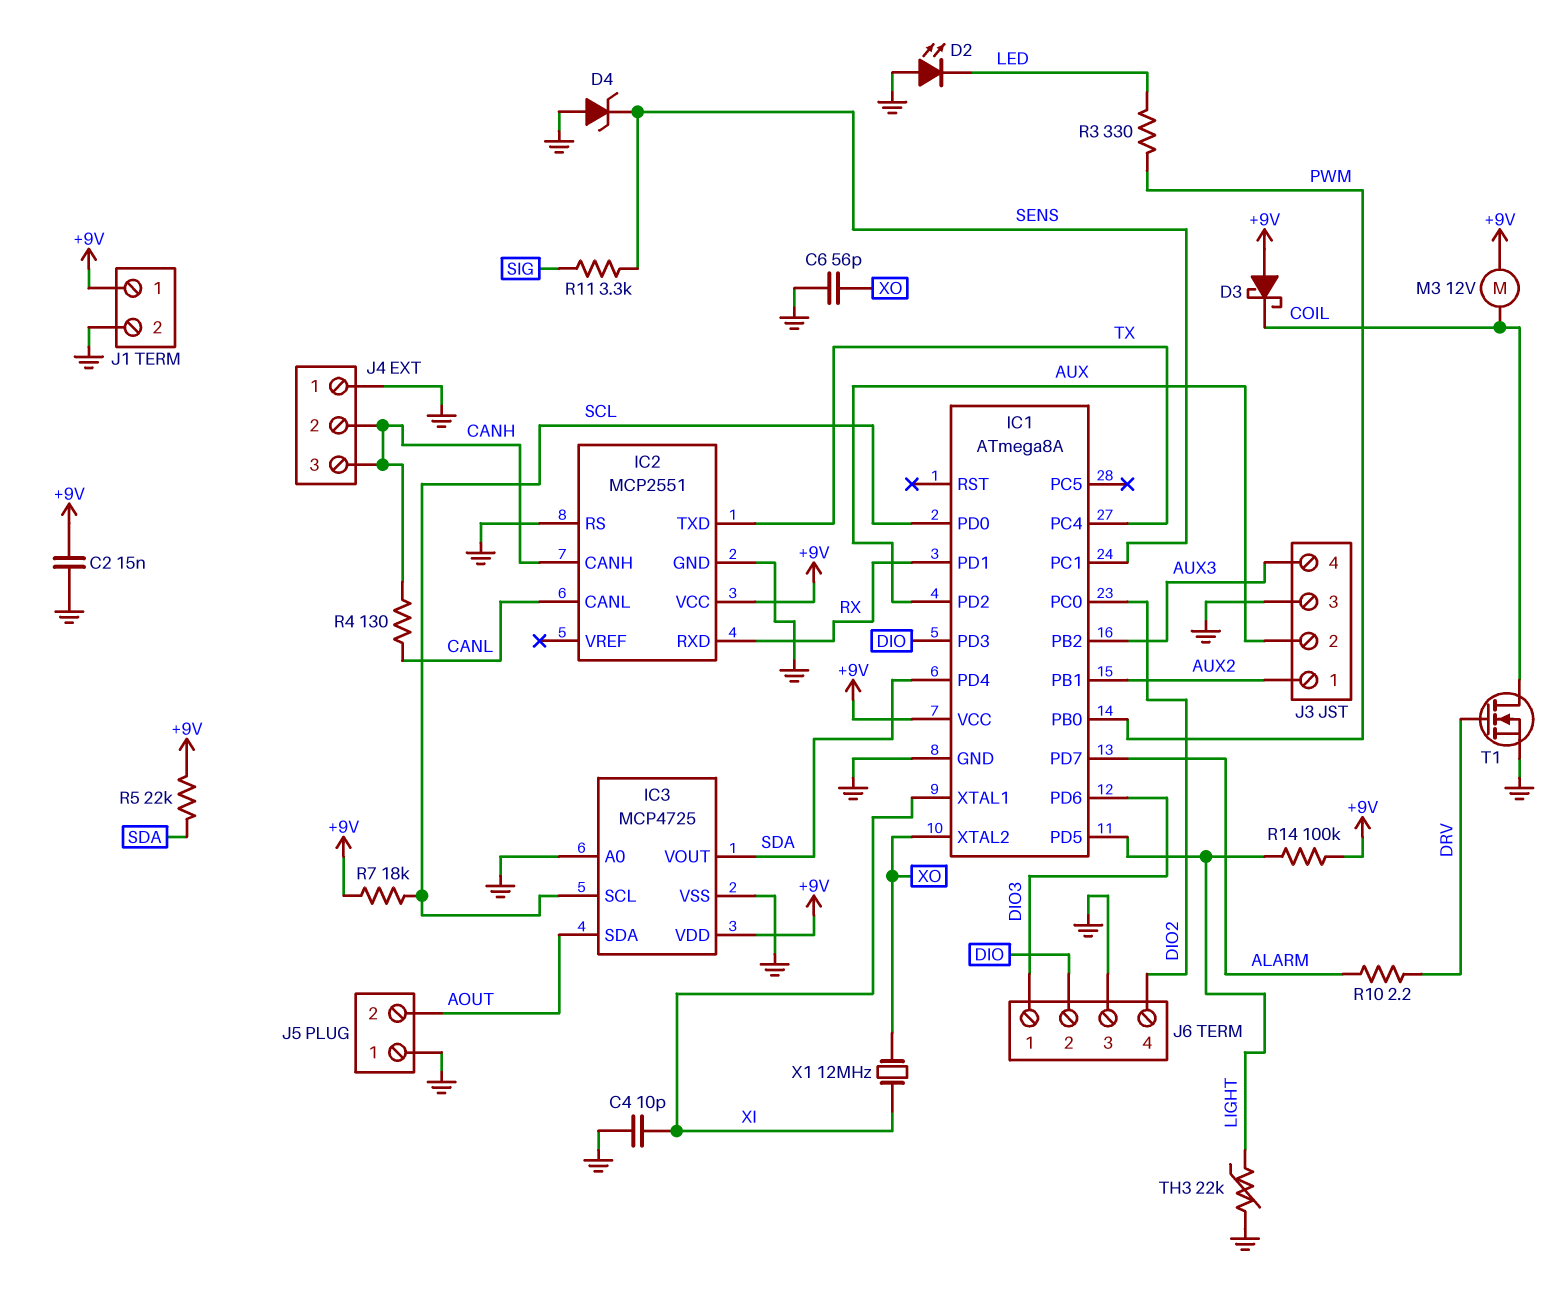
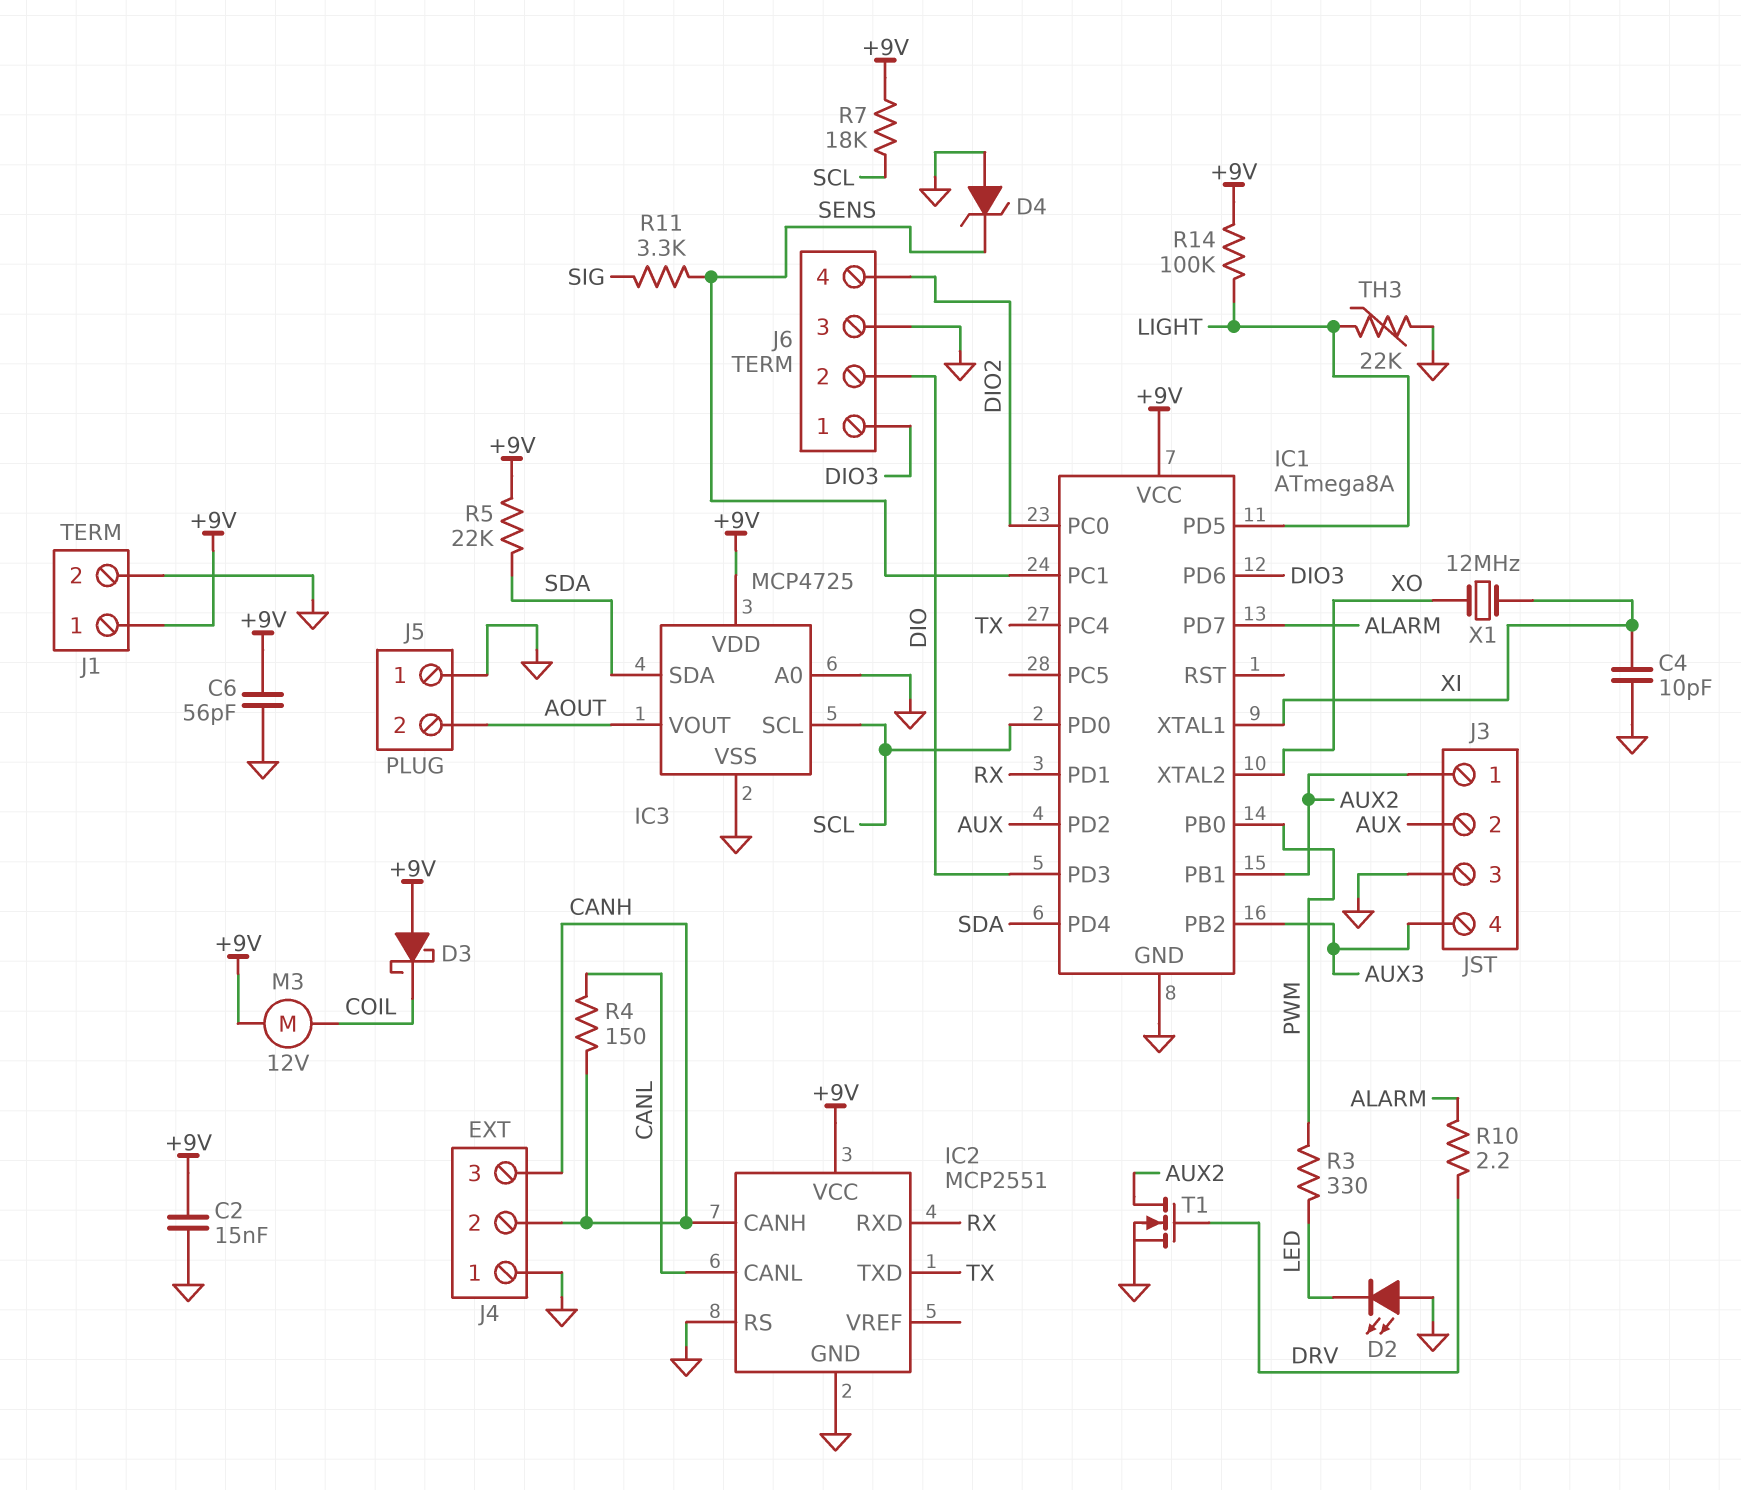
C6: 56pF (GND, XO) -> 56pF (+9V, GND)
IC3 pin SDA: AOUT -> SDA
IC3 pin VOUT: SDA -> AOUT
R4: 130 (CANH, CANL) -> 150 (CANH, CANL)
T1: NMOS (G DRV, D COIL, S GND) -> NMOS (G DRV, D AUX2, S GND)

